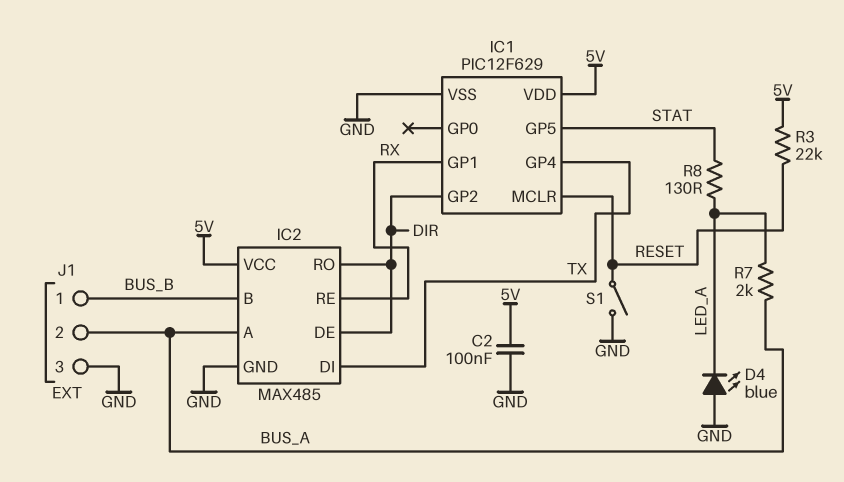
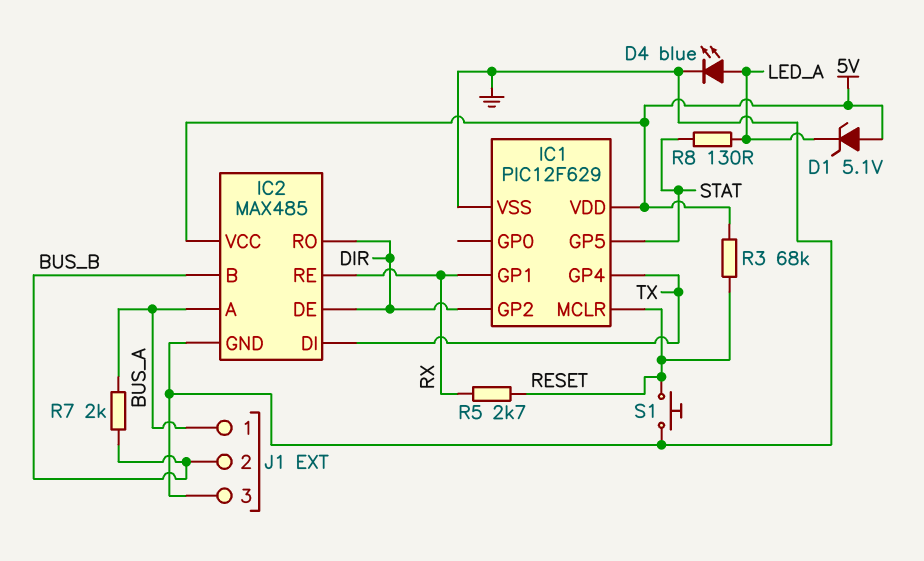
C2: 100nF (5V, GND) -> none
D1: none -> zener 5.1V (A 5V, K LED_A)
D4: LED blue (A GND, K LED_A) -> LED blue (A LED_A, K GND)
J1 pin 1: BUS_B -> BUS_A
J1 pin 2: BUS_A -> BUS_B
R3: 22k (5V, RESET) -> 68k (5V, RESET)
R5: none -> 2.7k (RESET, RX)
R7: 2k (BUS_A, LED_A) -> 2k (BUS_A, BUS_B)
S1: switch (GND, RESET) -> button (GND, RESET)

